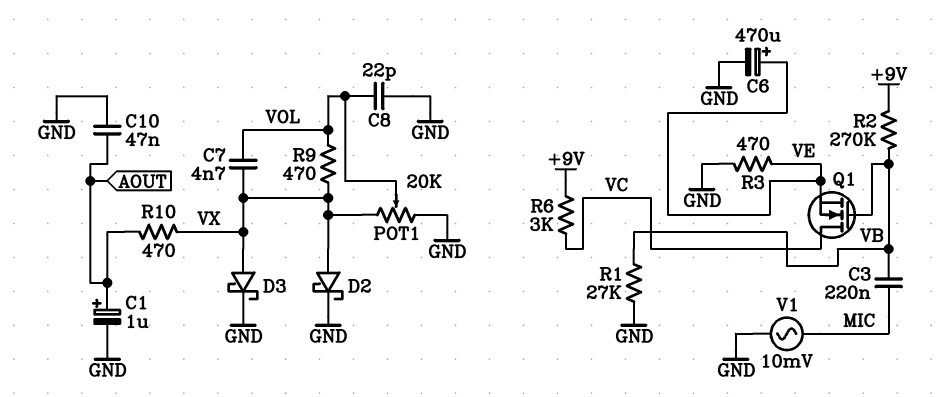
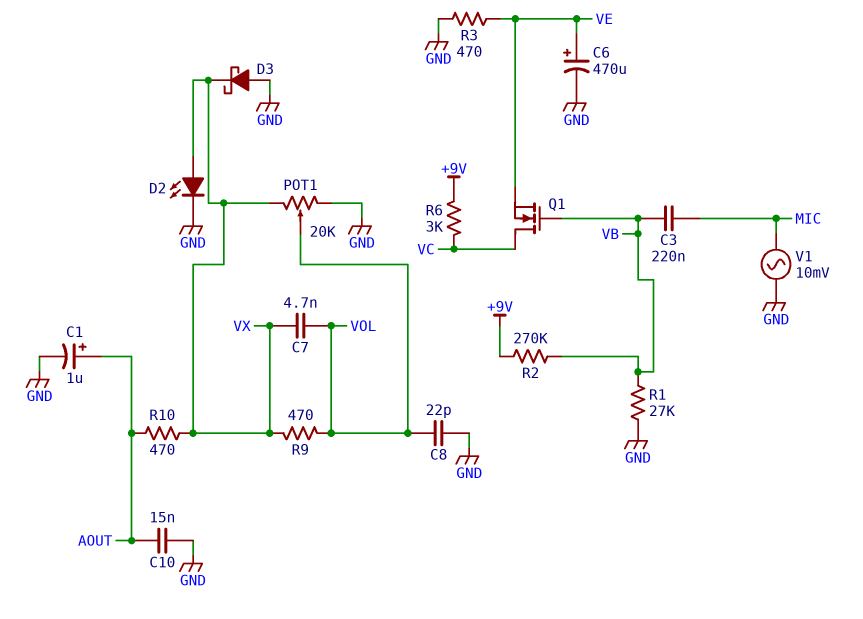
C10: 47nF (AOUT, GND) -> 15nF (AOUT, GND)
D2: schottky (A VX, K GND) -> LED (A VX, K GND)
D3: schottky (A VX, K GND) -> schottky (A GND, K VX)

